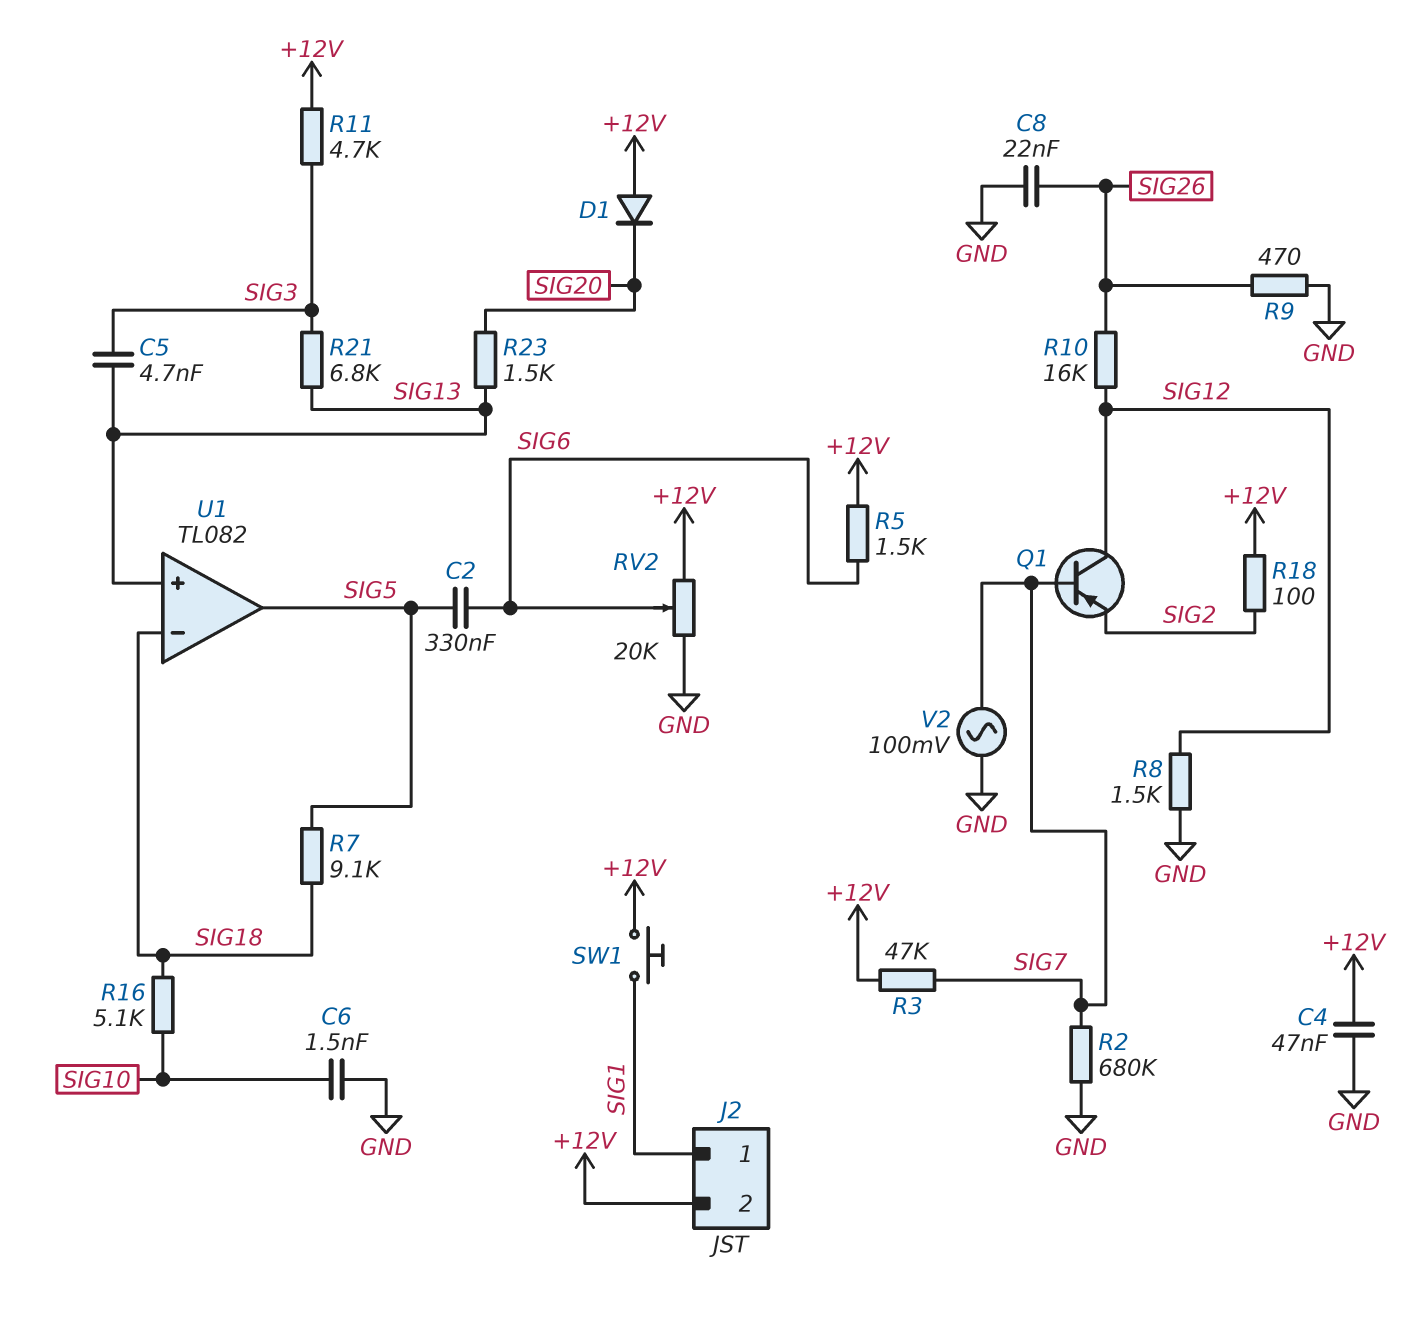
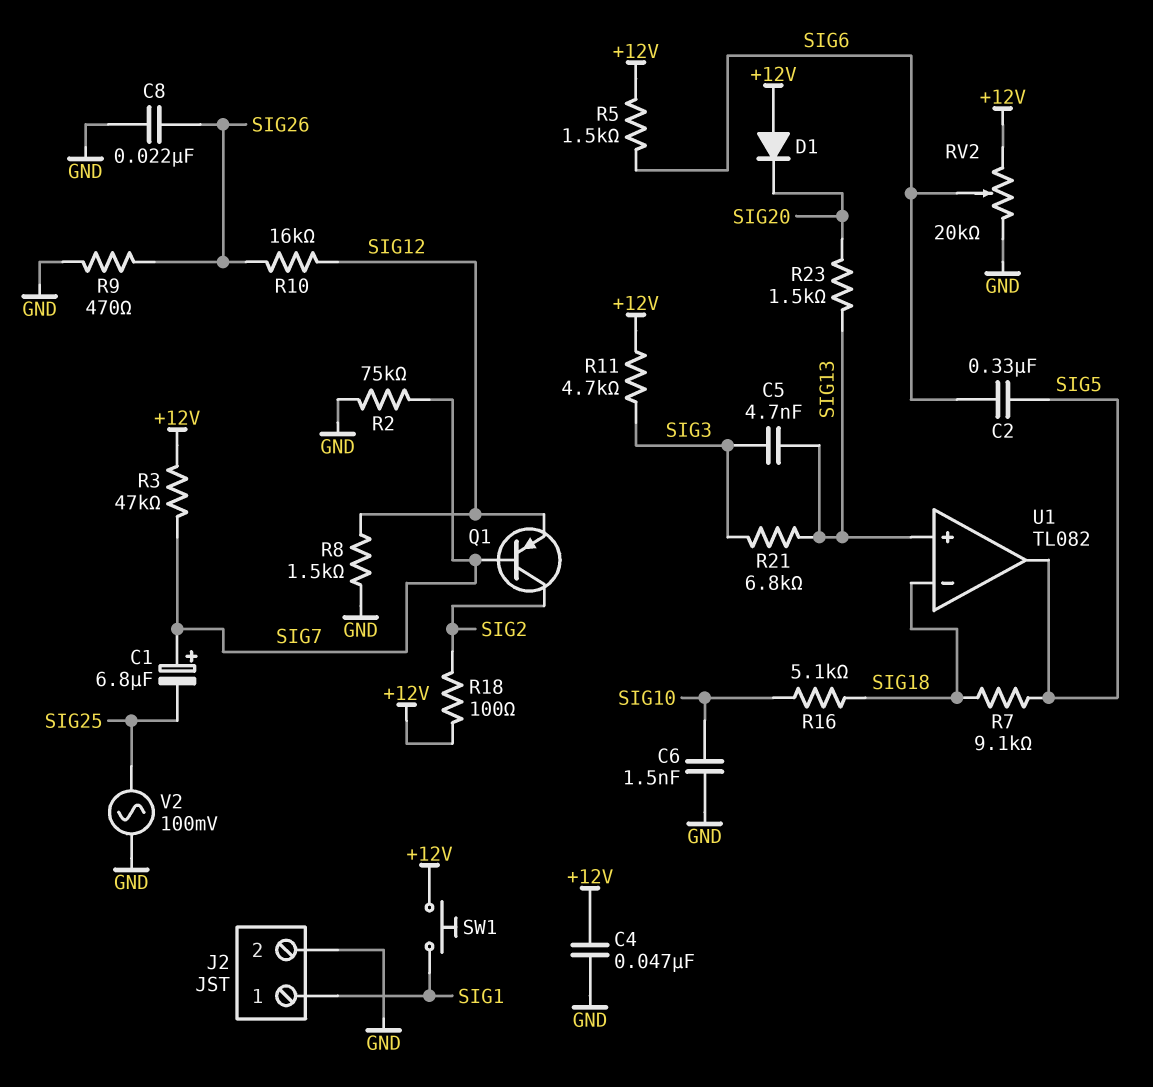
C1: none -> 6.8uF (plus SIG7, minus SIG25)
J2 pin 2: +12V -> GND
Q1: PNP (B SIG7, C SIG12, E SIG2) -> PNP (B SIG7, C SIG2, E SIG12)
R2: 680k (GND, SIG7) -> 75k (GND, SIG7)
V2: AC 100mV (GND, SIG7) -> AC 100mV (GND, SIG25)

